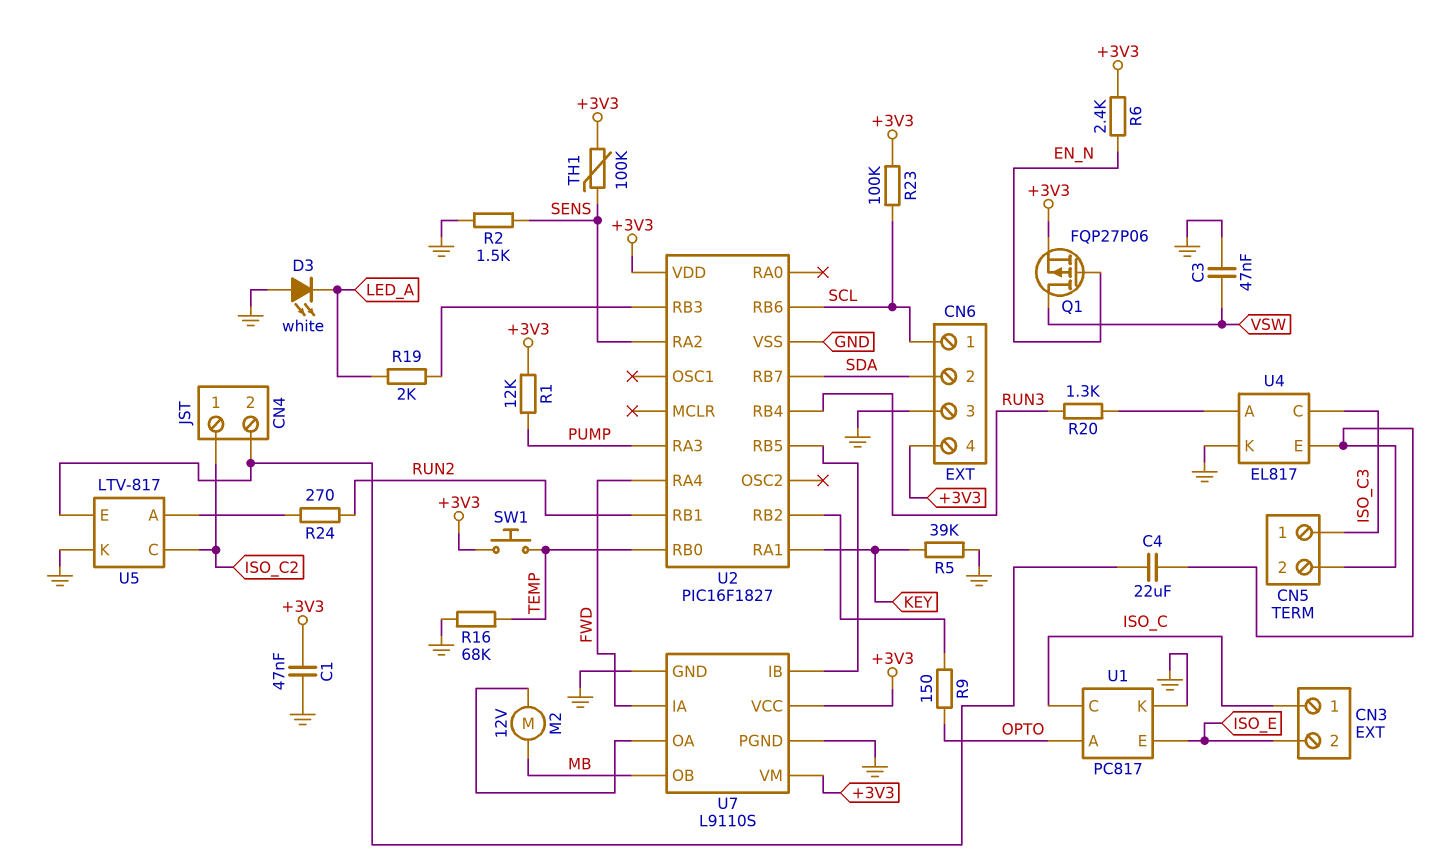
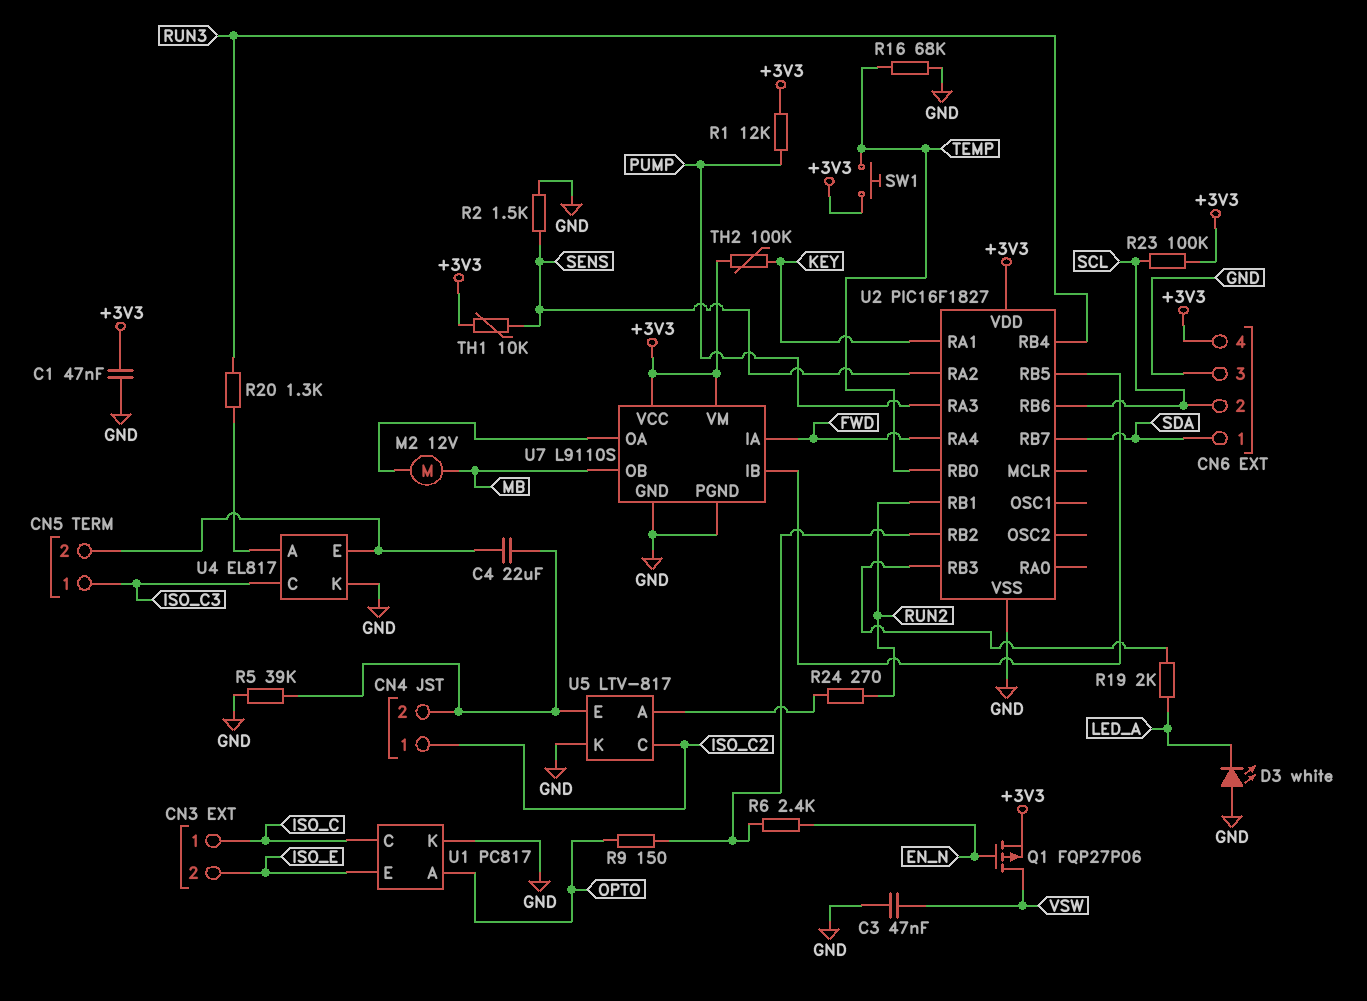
CN6 pin 1: SCL -> SDA
CN6 pin 2: SDA -> SCL
R5: 39k (GND, KEY) -> 39k (CN4/2, GND)
R6: 2.4k (+3V3, EN_N) -> 2.4k (EN_N, U2/RB2)
TH1: 100k (+3V3, SENS) -> 10k (+3V3, SENS)
TH2: none -> 100k (+3V3, KEY)

